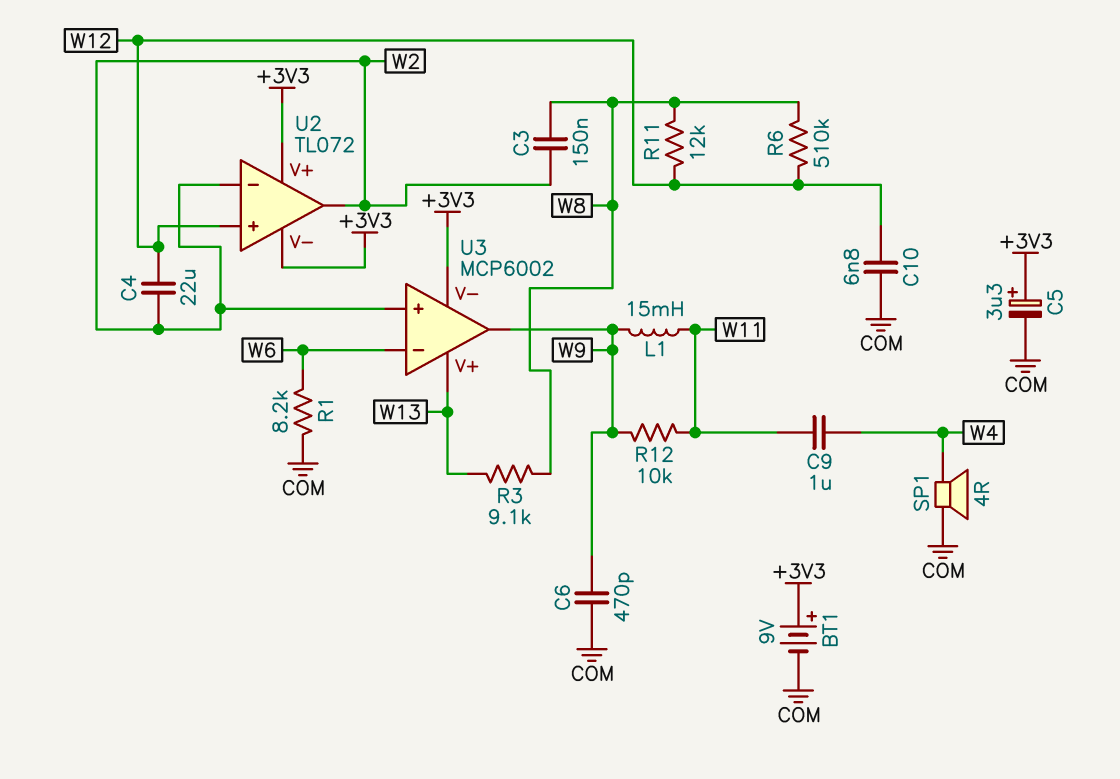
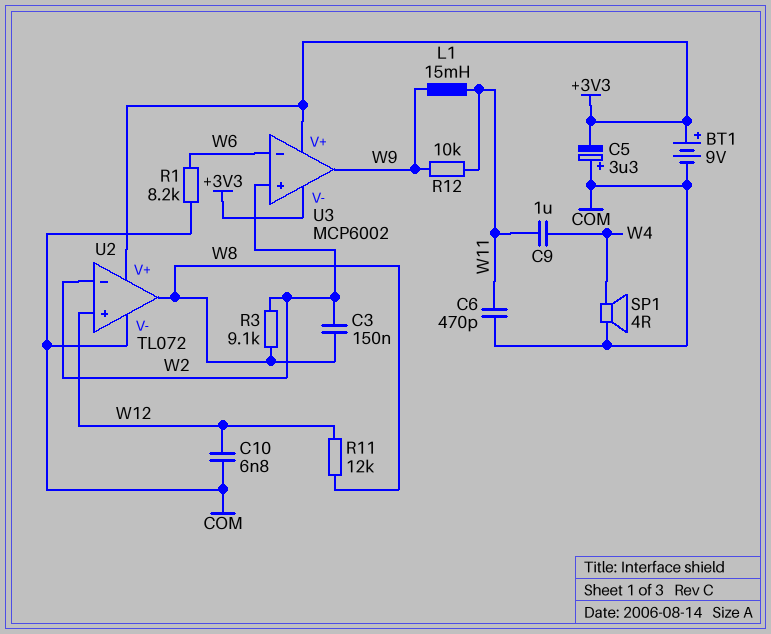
C4: 22uF (W2, W12) -> none
C5: 3.3uF (plus +3V3, minus COM) -> 3.3uF (plus COM, minus +3V3)
C6: 470pF (COM, W9) -> 470pF (COM, W11)
R3: 9.1k (W8, W13) -> 9.1k (W2, W8)
R6: 510k (W8, W12) -> none
U2 pin V-: +3V3 -> COM
U2 pin out: W2 -> W8
U3 pin V+: W13 -> +3V3

